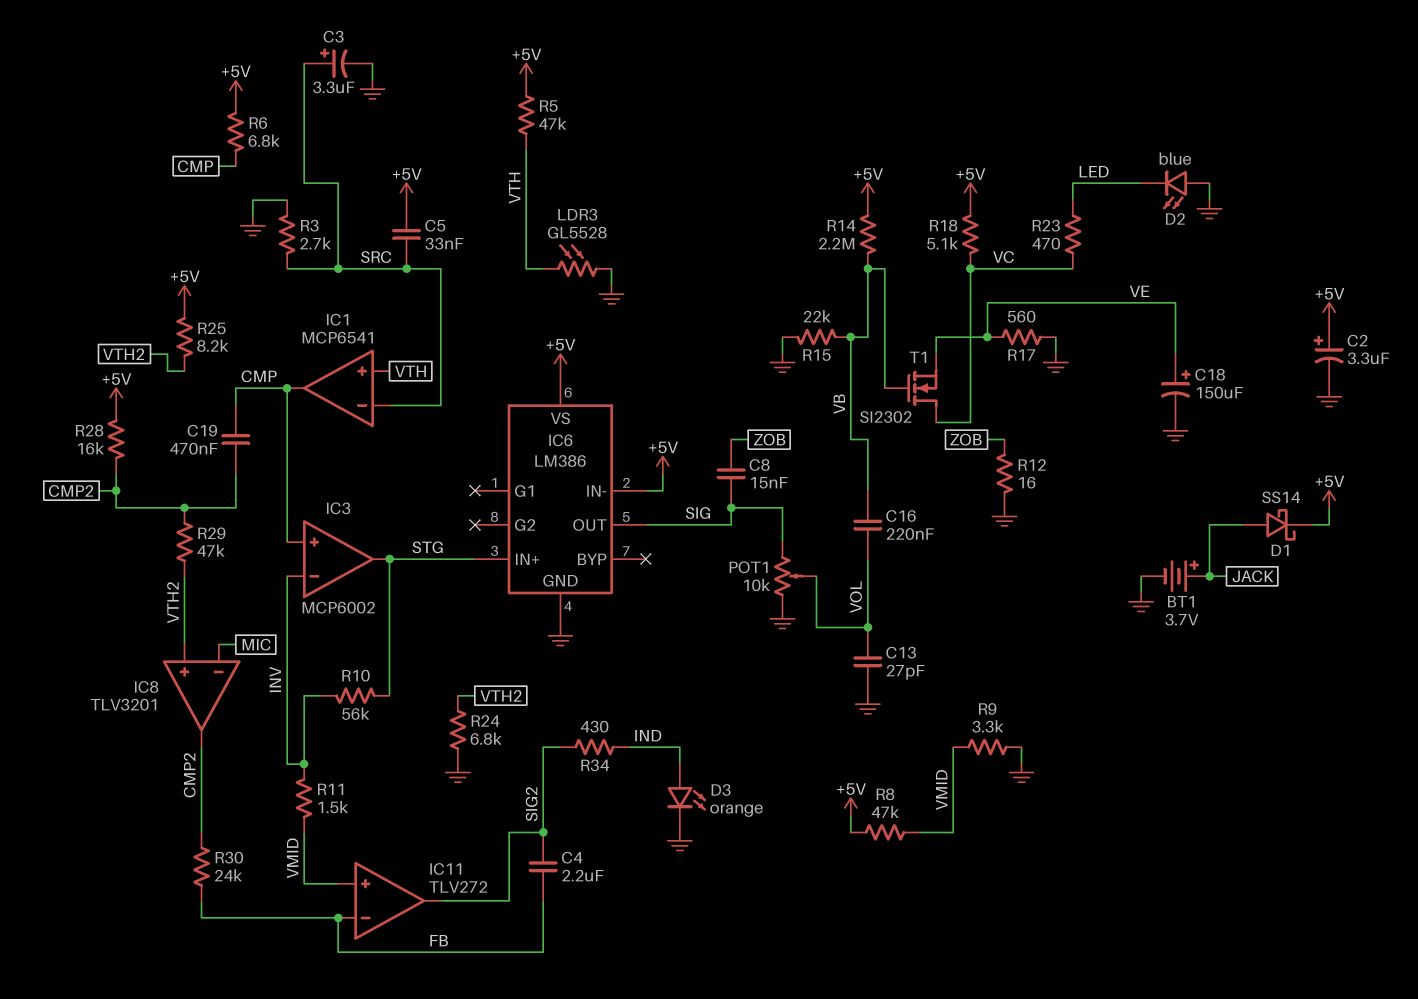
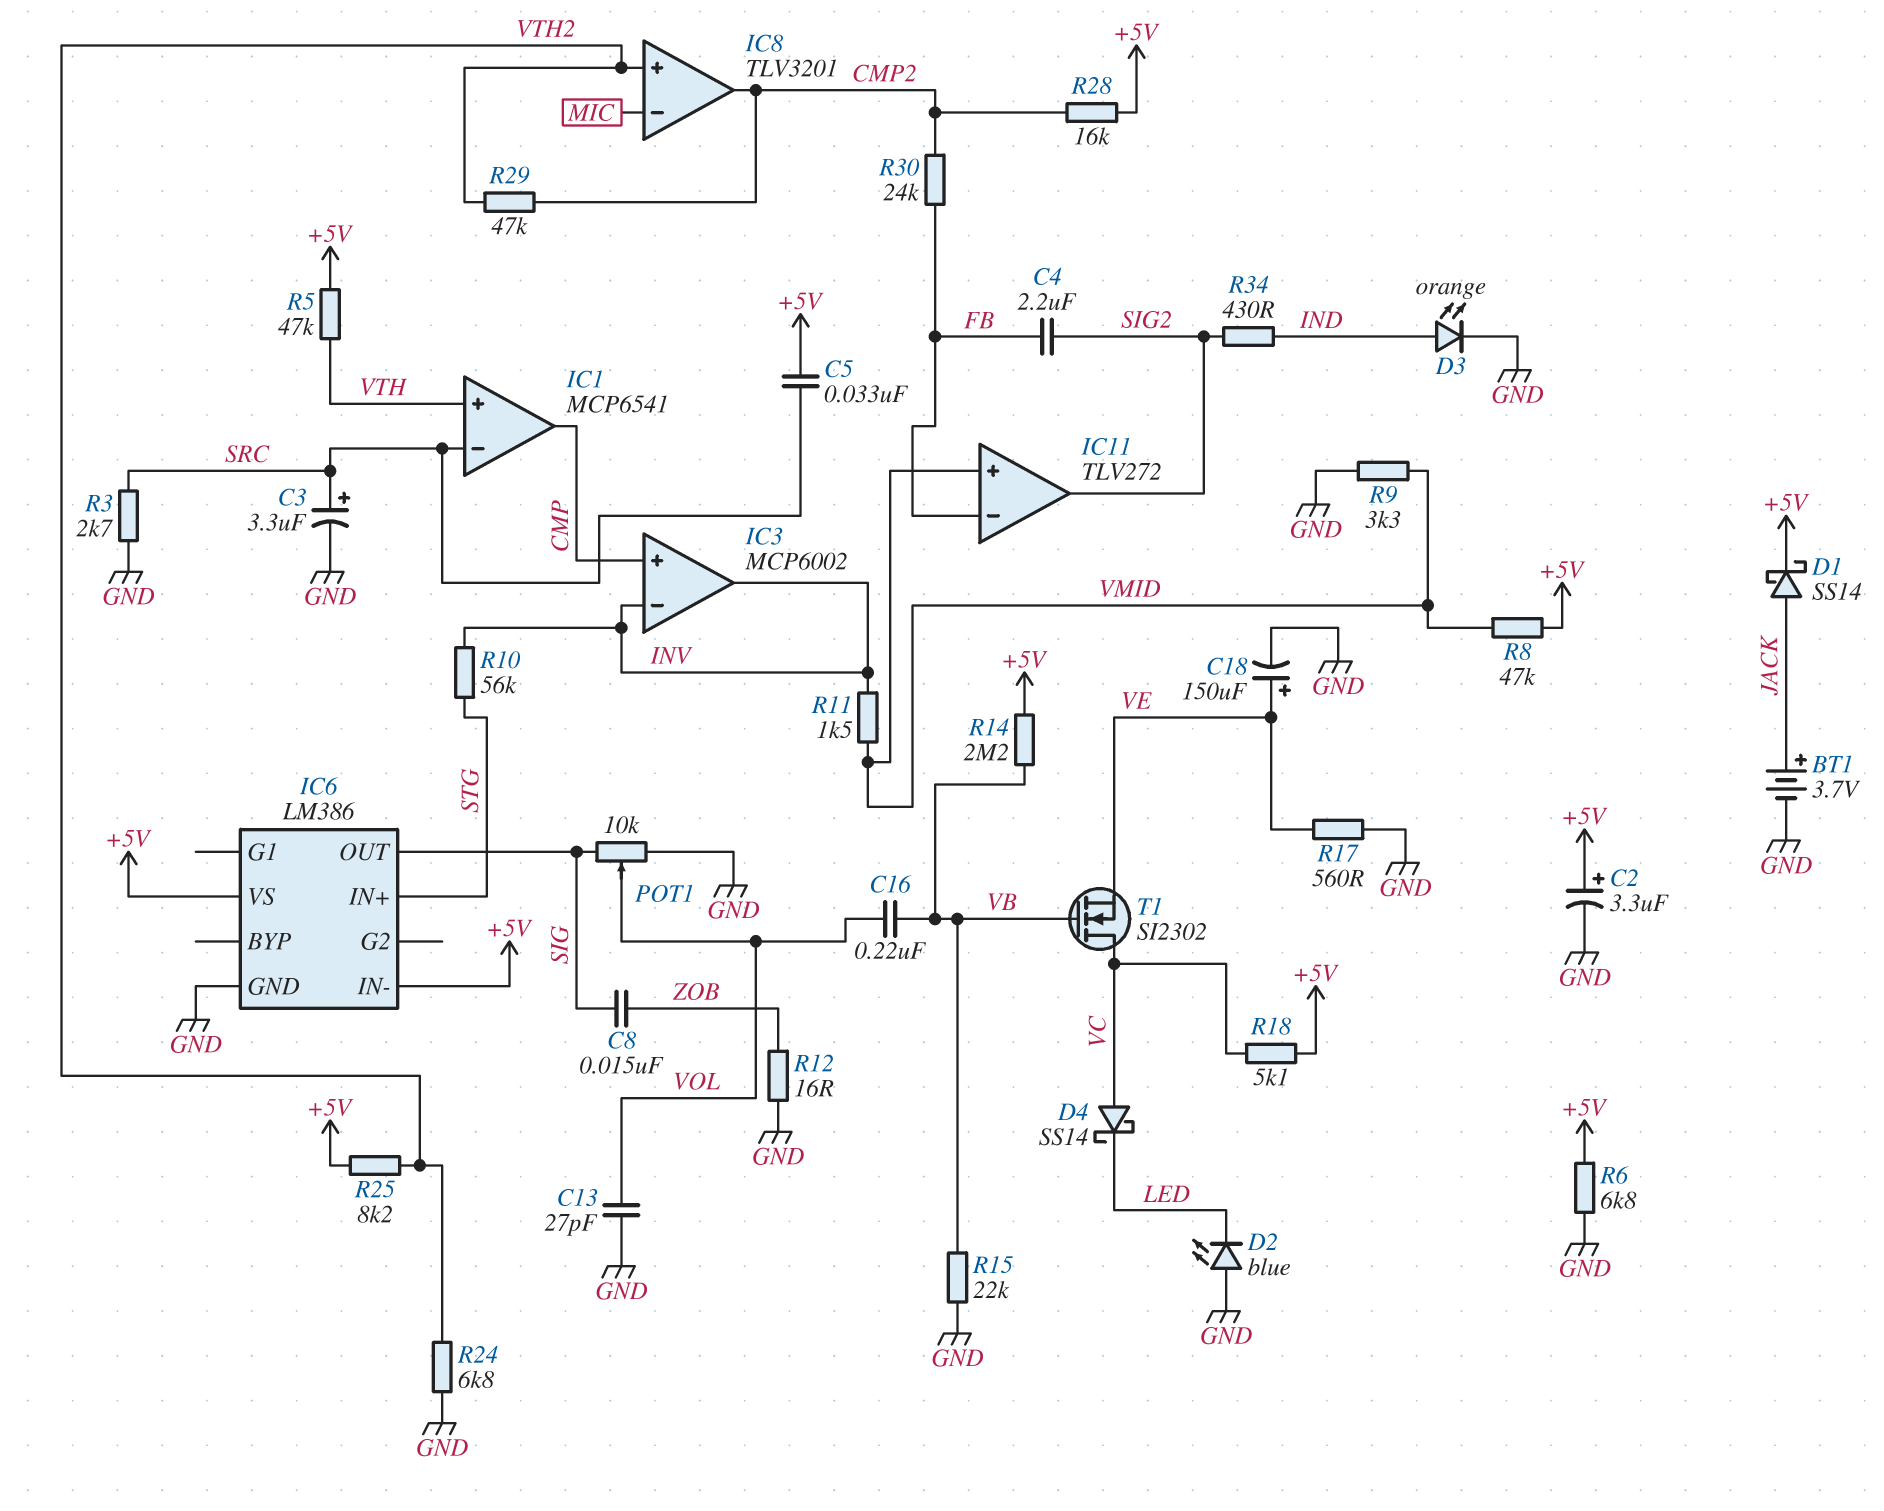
C19: 470nF (CMP, CMP2) -> none
D4: none -> schottky SS14 (A VC, K LED)
IC3 pin out: STG -> INV
LDR3: GL5528 (GND, VTH) -> none
R6: 6.8k (+5V, CMP) -> 6.8k (+5V, GND)
R23: 470 (LED, VC) -> none

